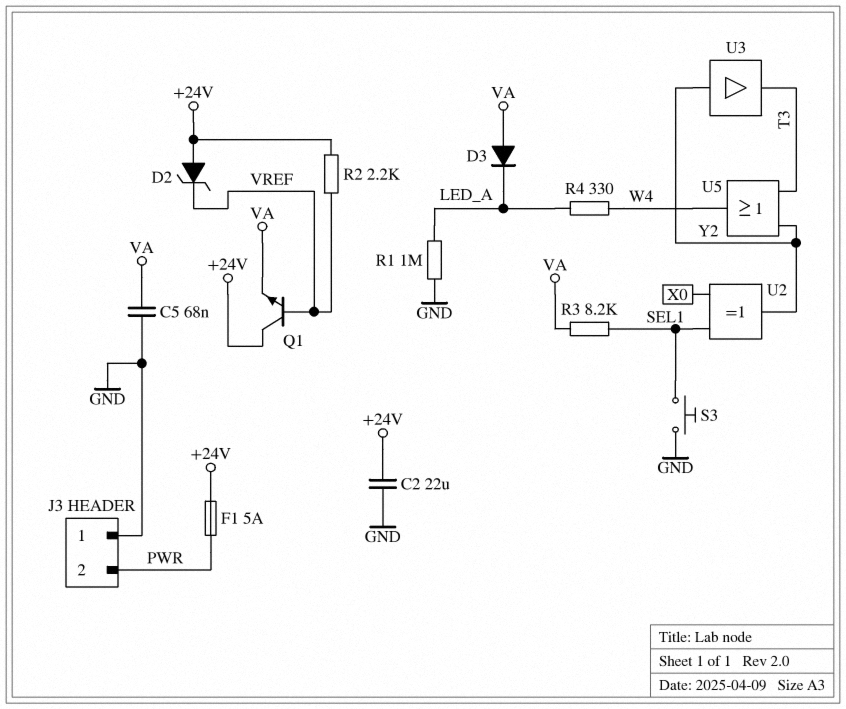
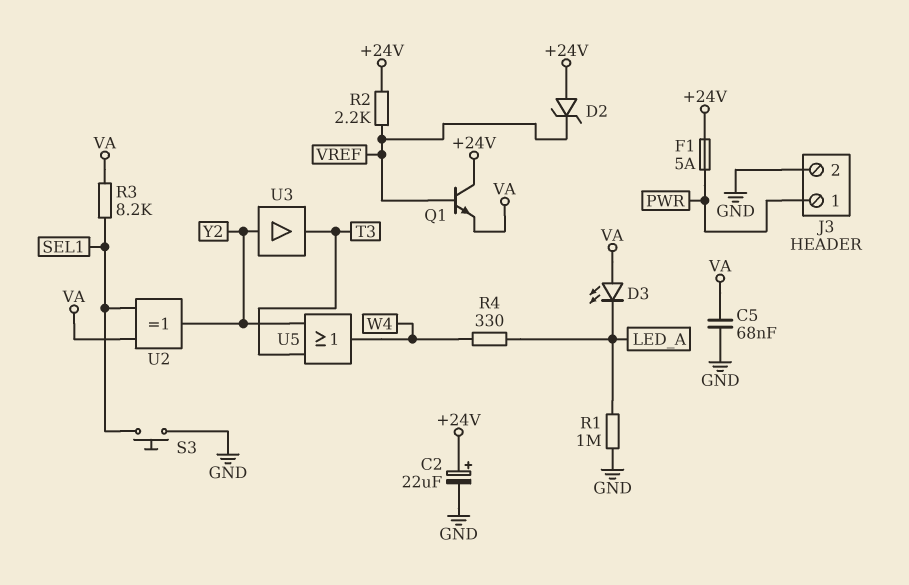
C2: 22uF (+24V, GND) -> 22uF (plus +24V, minus GND)
D3: diode (A VA, K LED_A) -> LED (A VA, K LED_A)
J3 pin 1: GND -> PWR
J3 pin 2: PWR -> GND
U2: XOR (in SEL1, in X0, out Y2) -> XOR (in SEL1, in VA, out Y2)

